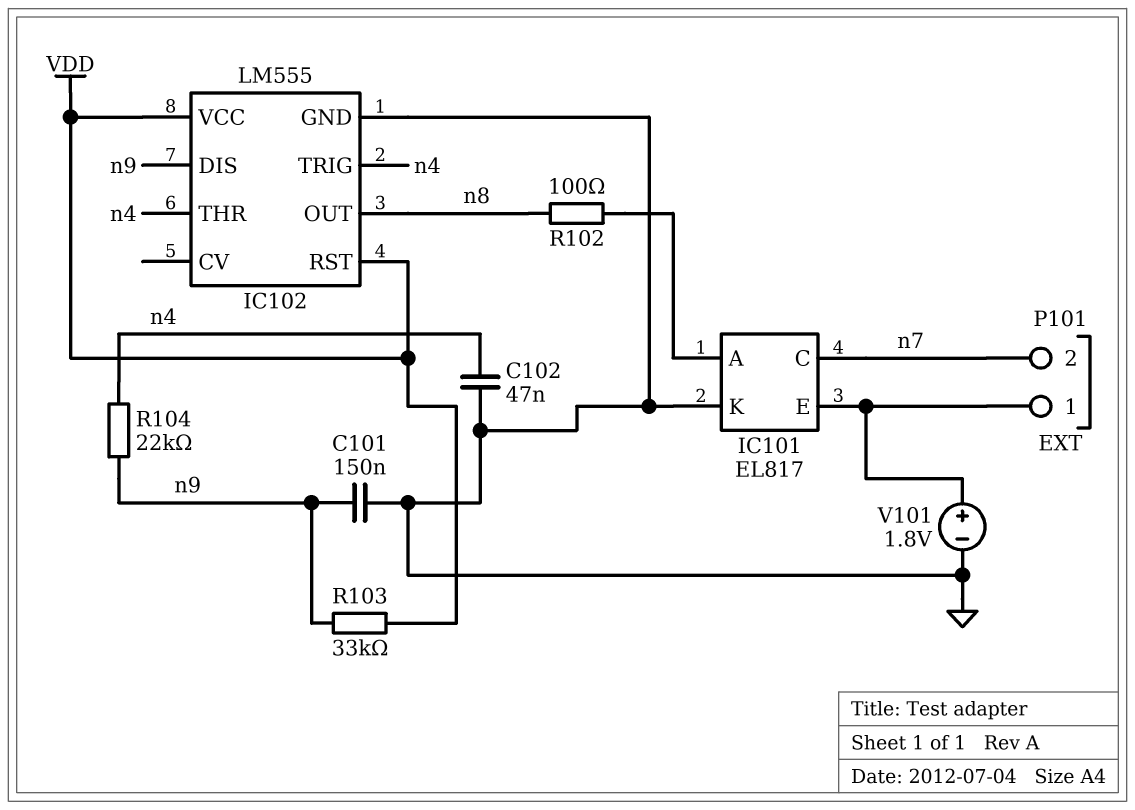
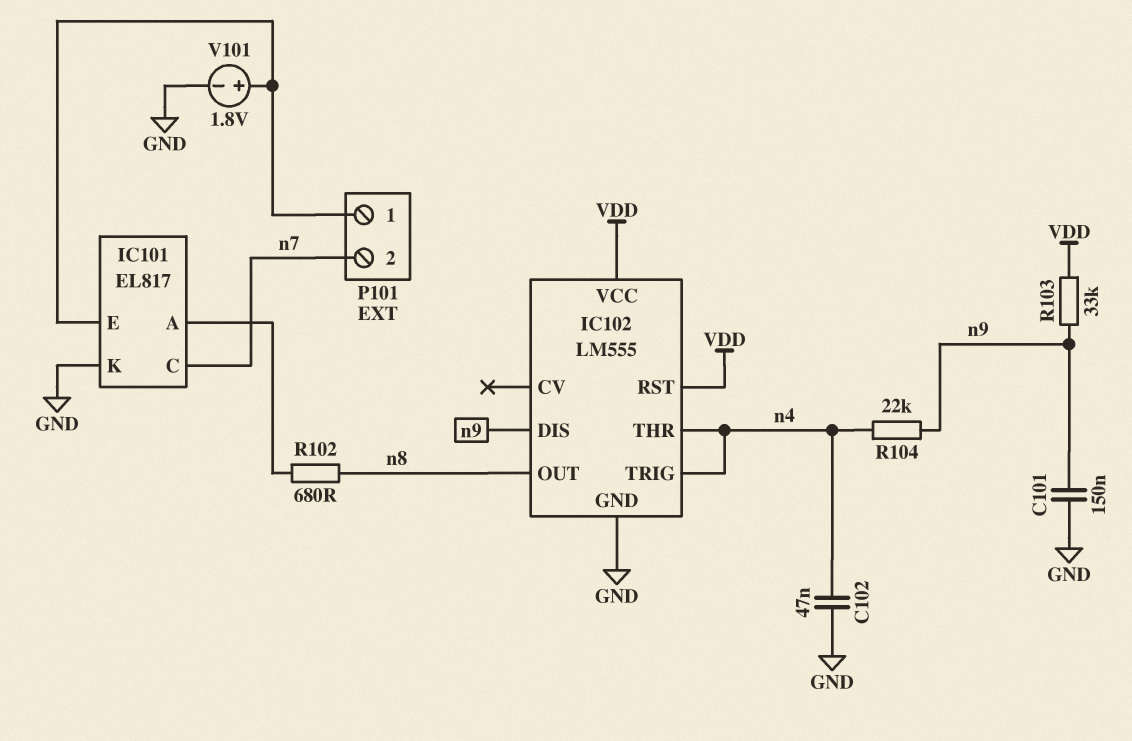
R102: 100 (IC101/A, n8) -> 680 (IC101/A, n8)

